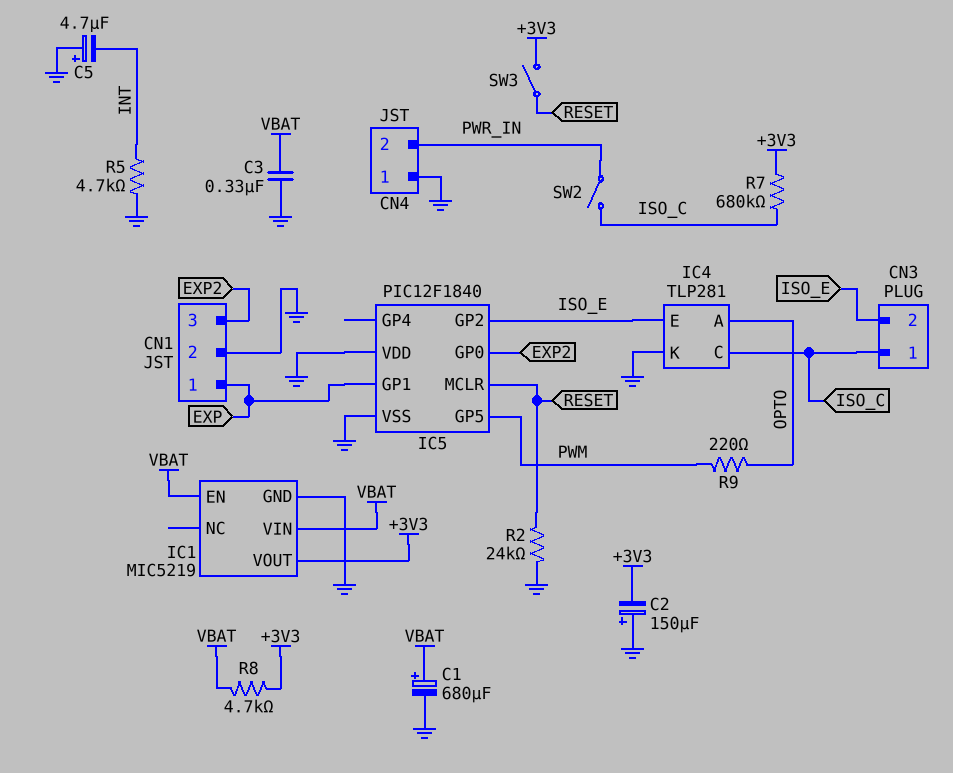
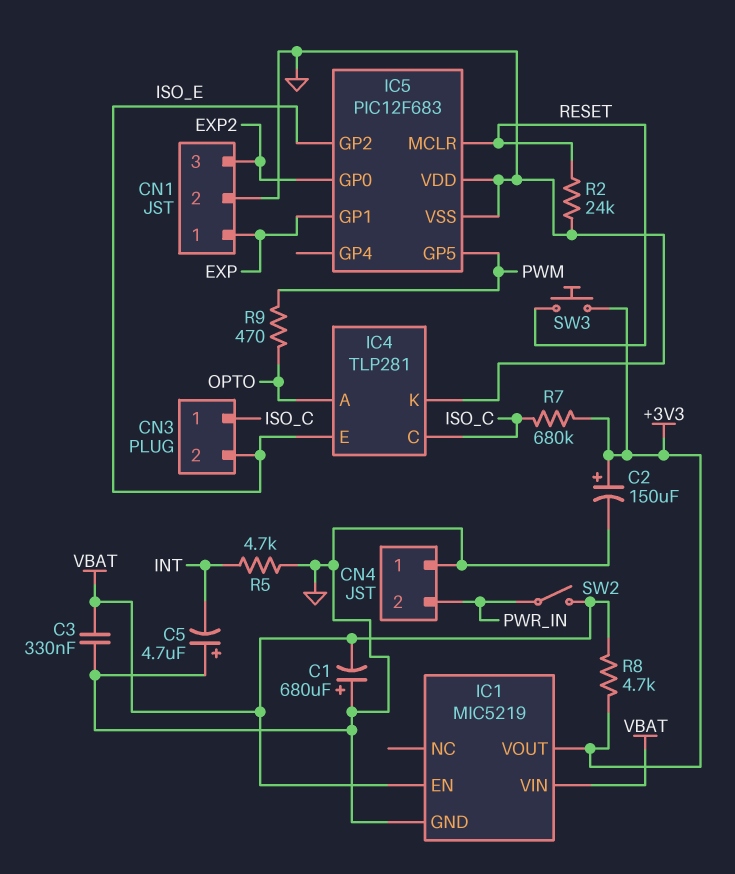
C1: 680uF (plus VBAT, minus GND) -> 680uF (plus GND, minus VBAT)
C2: 150uF (plus GND, minus +3V3) -> 150uF (plus +3V3, minus GND)
IC5: PIC12F1840 -> PIC12F683
R9: 220 (OPTO, PWM) -> 470 (OPTO, PWM)
SW2: switch (ISO_C, PWR_IN) -> switch (PWR_IN, VBAT)
SW3: switch (+3V3, RESET) -> button (+3V3, RESET)

